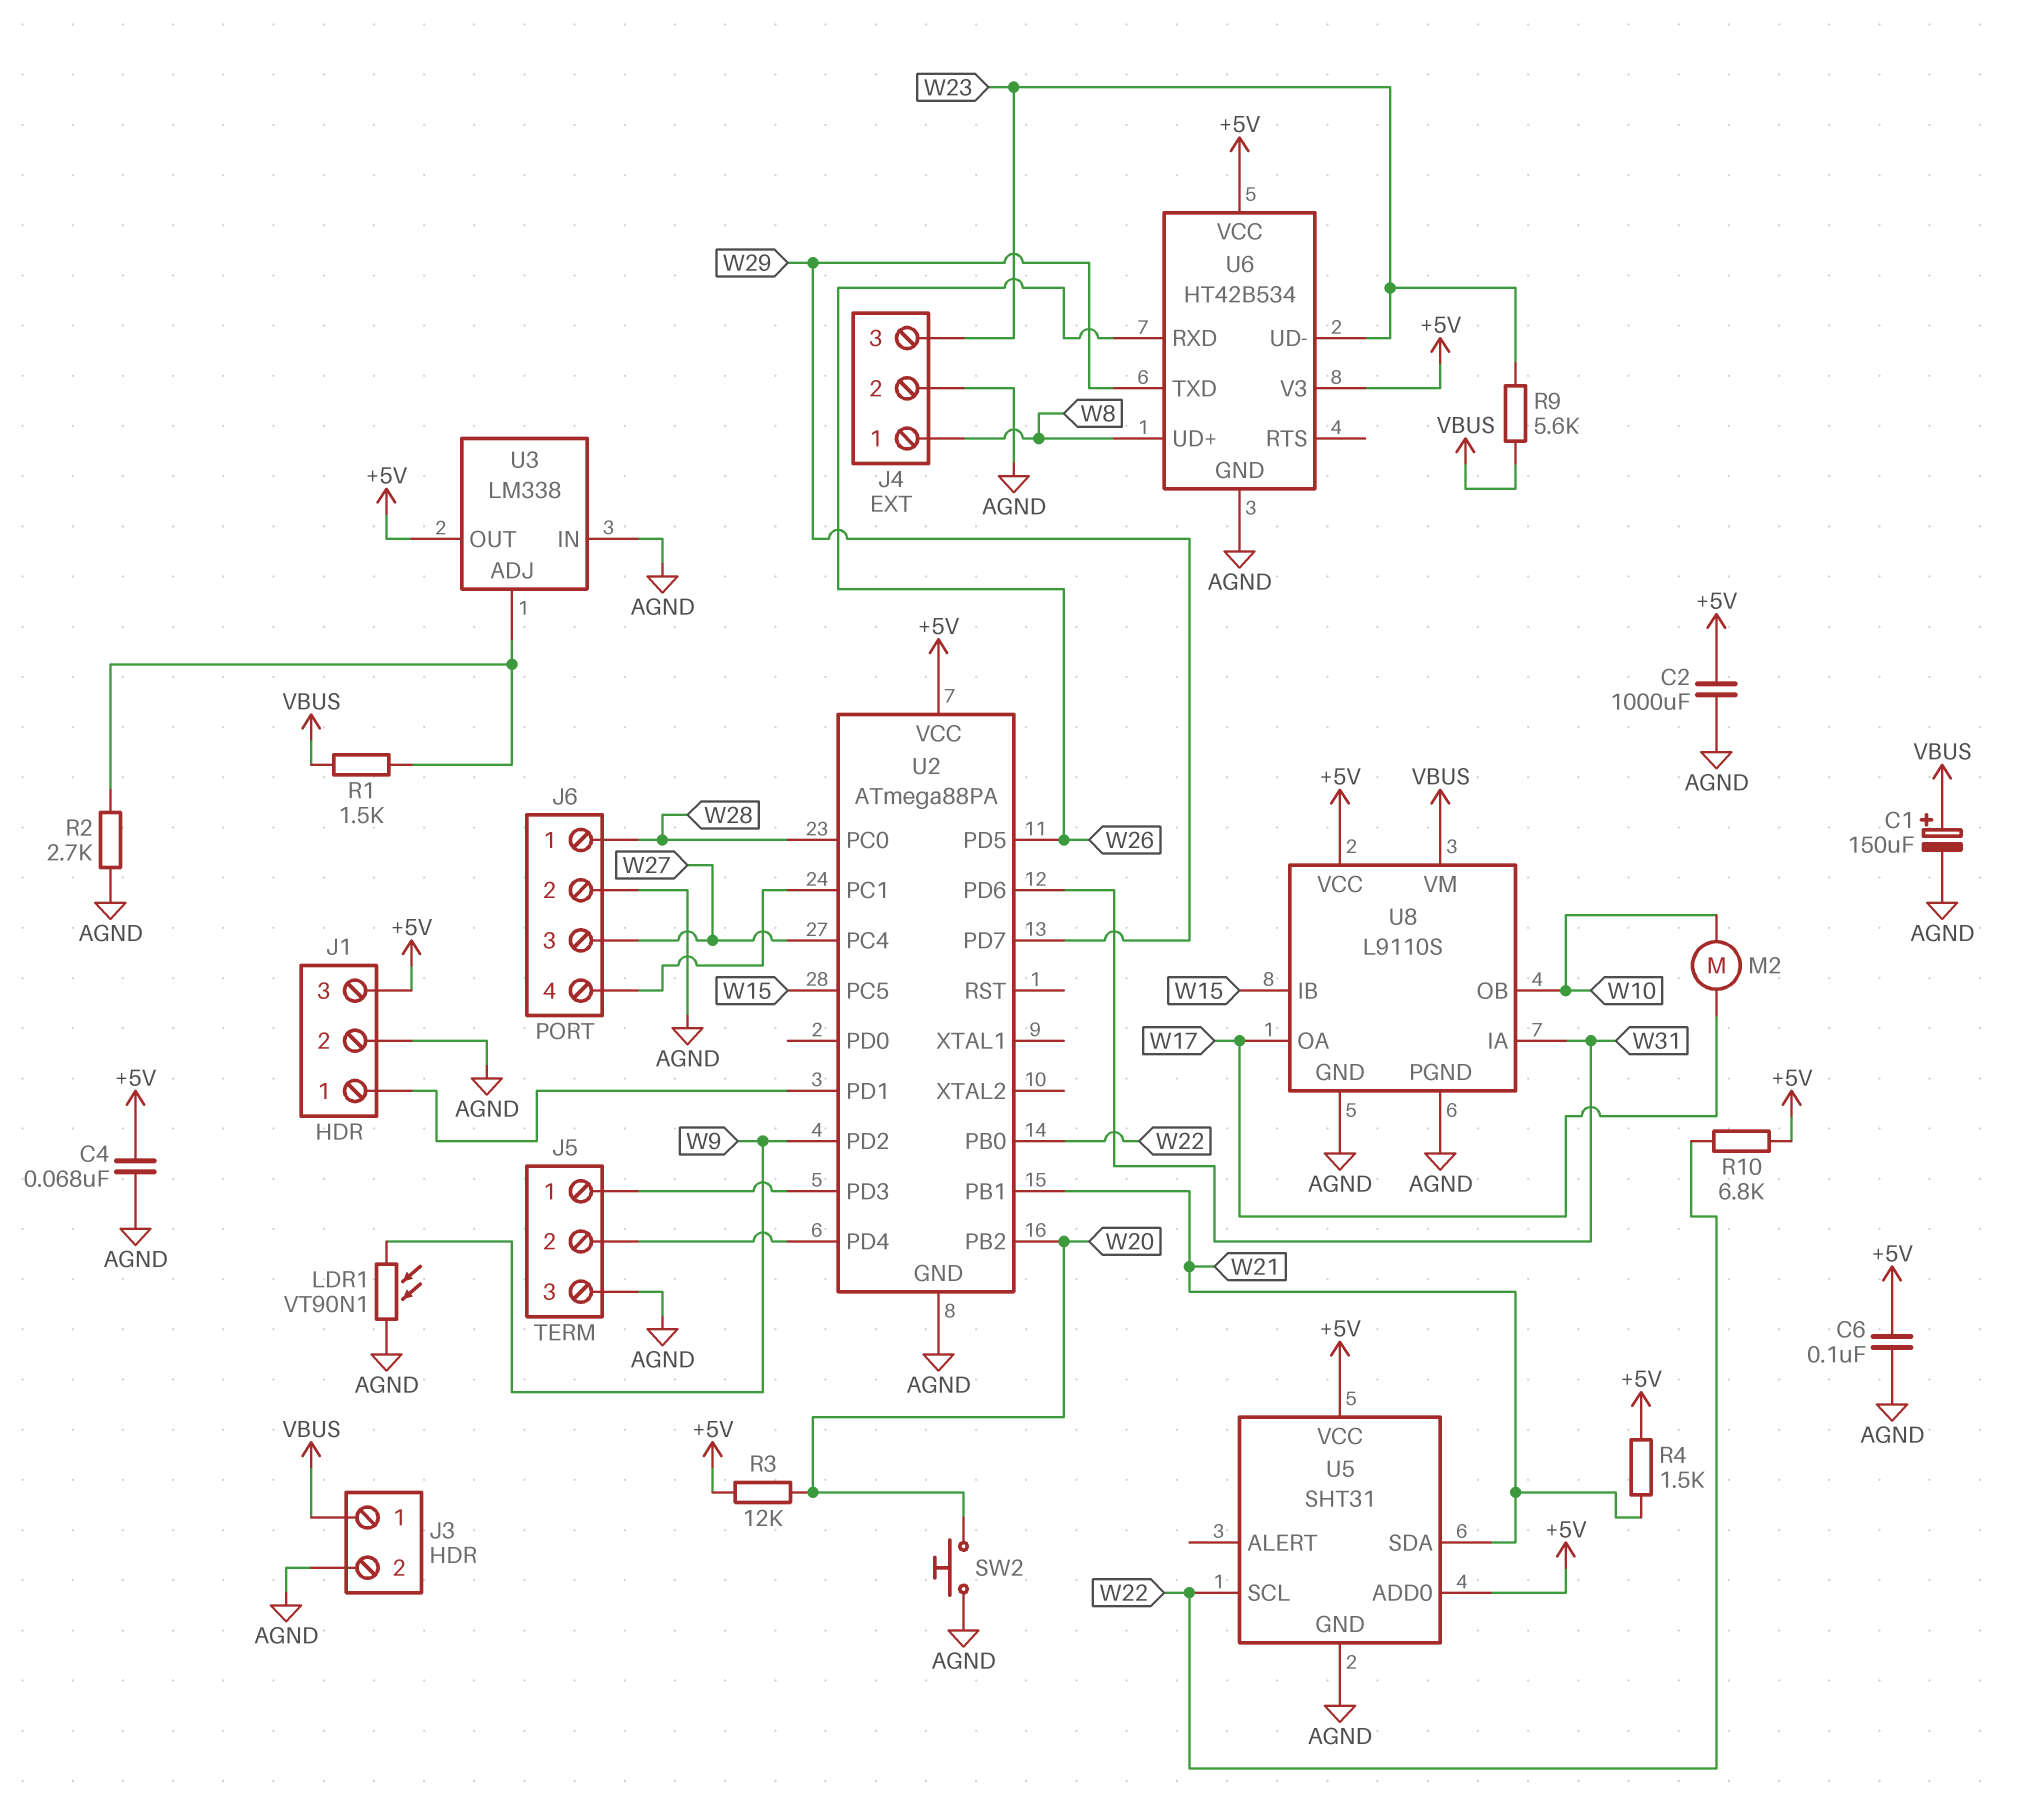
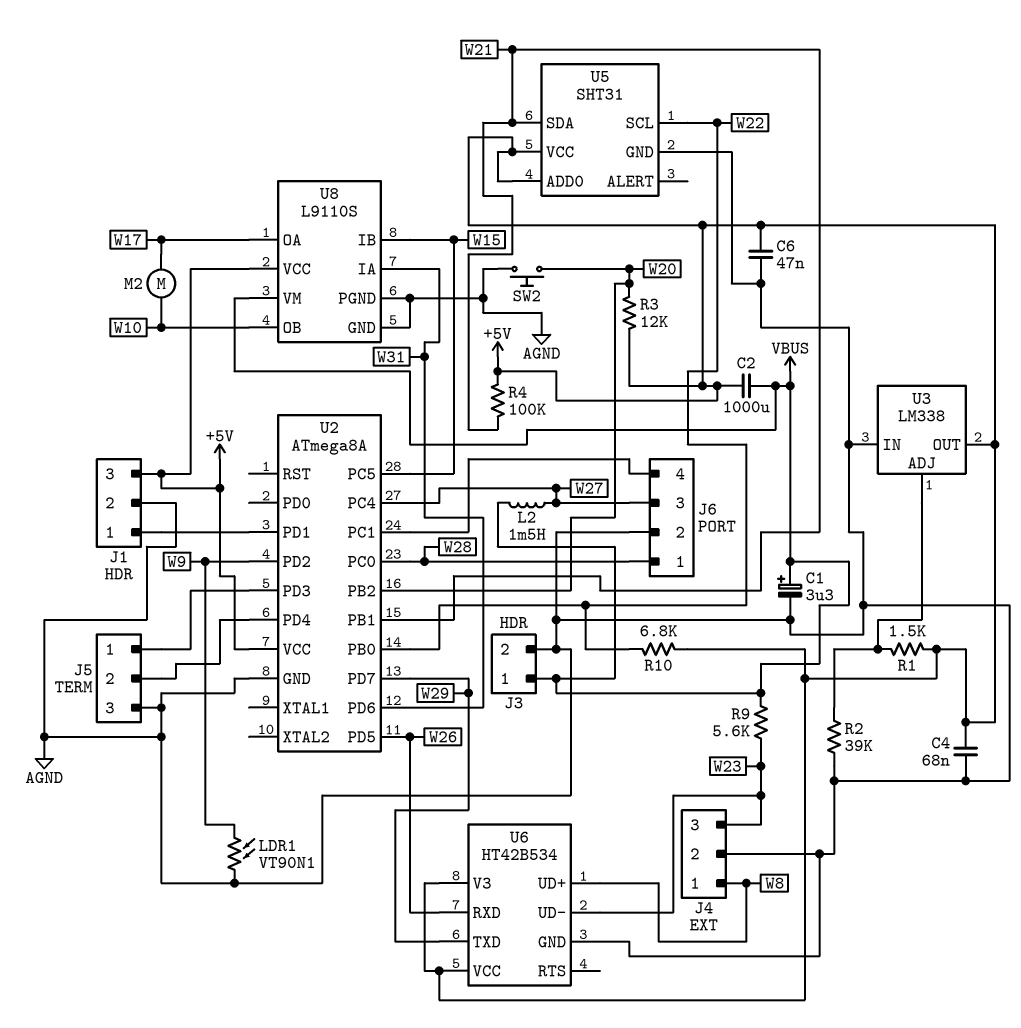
C1: 150uF (plus VBUS, minus AGND) -> 3.3uF (plus VBUS, minus AGND)
C2: 1000uF (+5V, AGND) -> 1000uF (+5V, VBUS)
C6: 100nF (+5V, AGND) -> 47nF (+5V, AGND)
L2: none -> 1.5mH (VBUS, W27)
R1: 1.5k (U3/ADJ, VBUS) -> 1.5k (+5V, U3/ADJ)
R2: 2.7k (AGND, U3/ADJ) -> 39k (AGND, U3/ADJ)
R4: 1.5k (+5V, W21) -> 100k (+5V, W21)
U2: ATmega88PA -> ATmega8A

